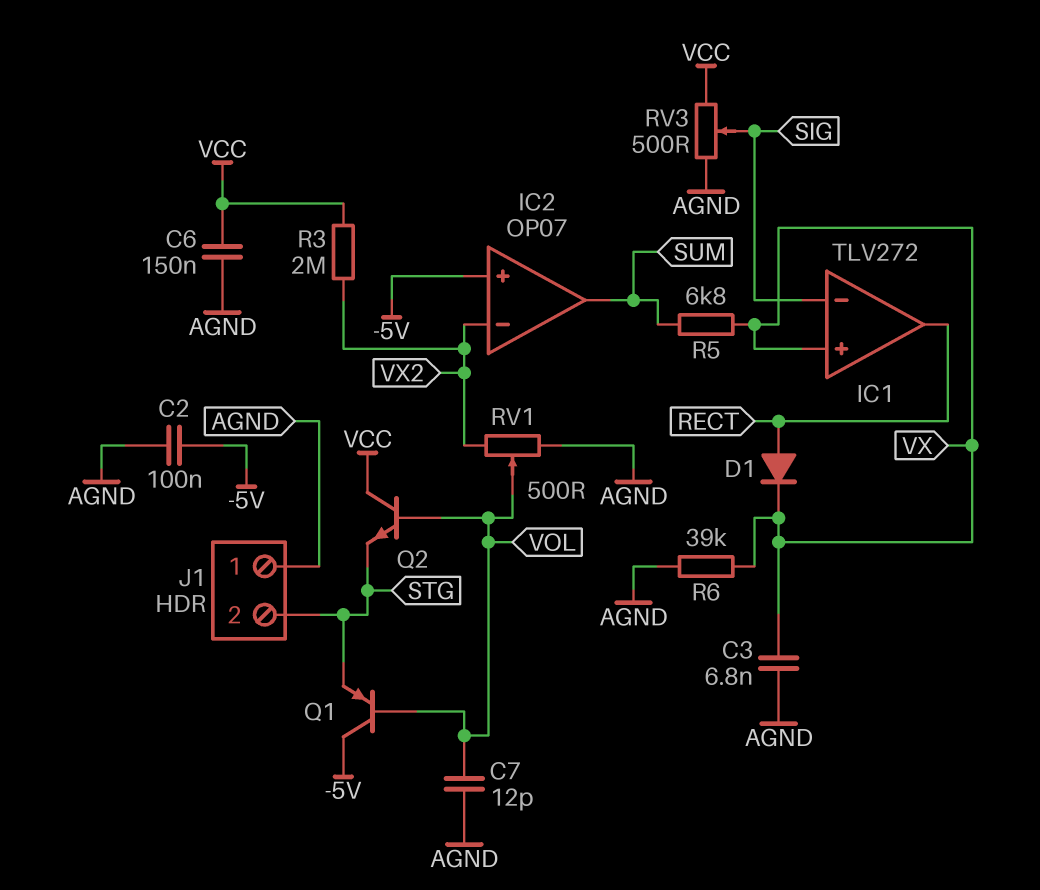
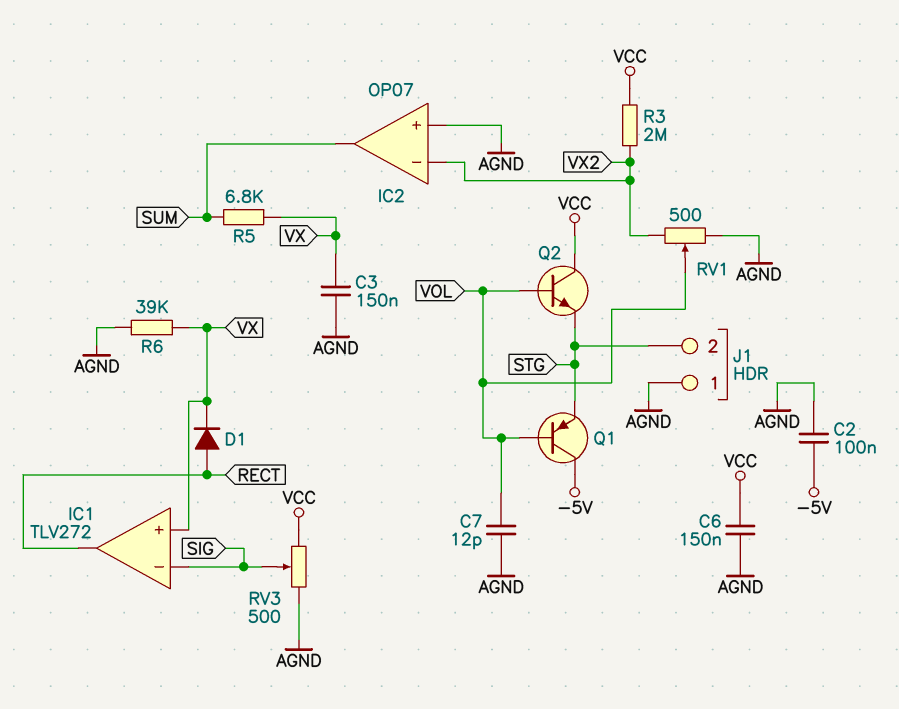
C3: 6.8nF (AGND, VX) -> 150nF (AGND, VX)
IC2 pin in+: -5V -> AGND

